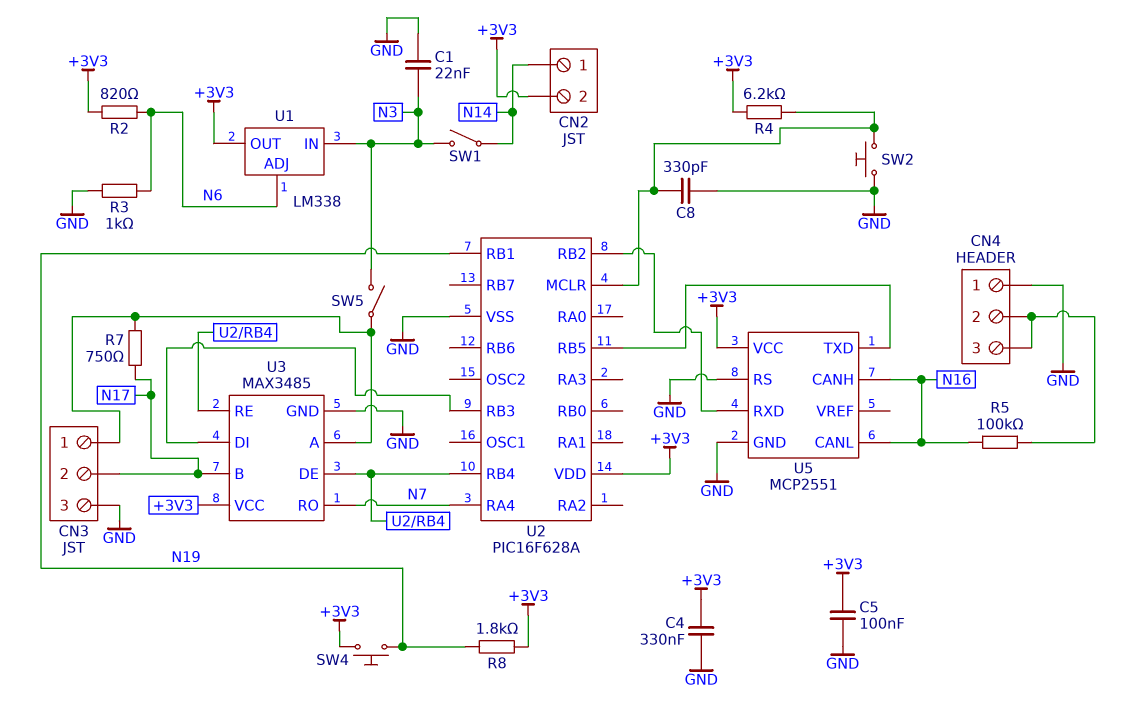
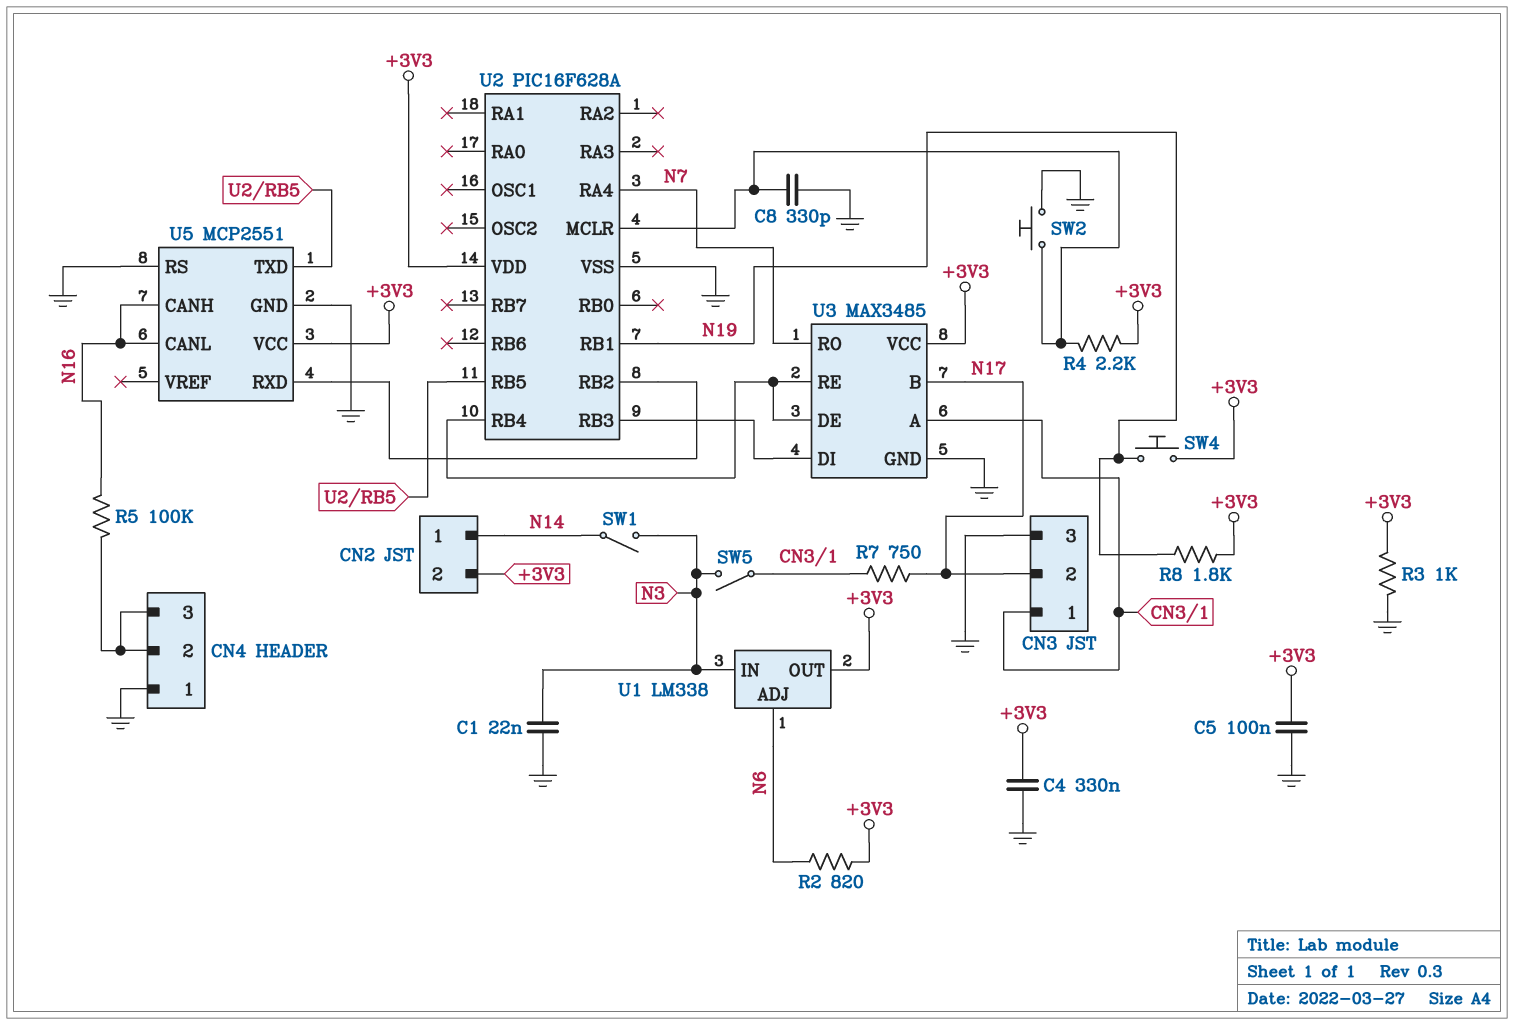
R3: 1k (GND, N6) -> 1k (+3V3, GND)
R4: 6.2k (+3V3, U2/MCLR) -> 2.2k (+3V3, U2/MCLR)

